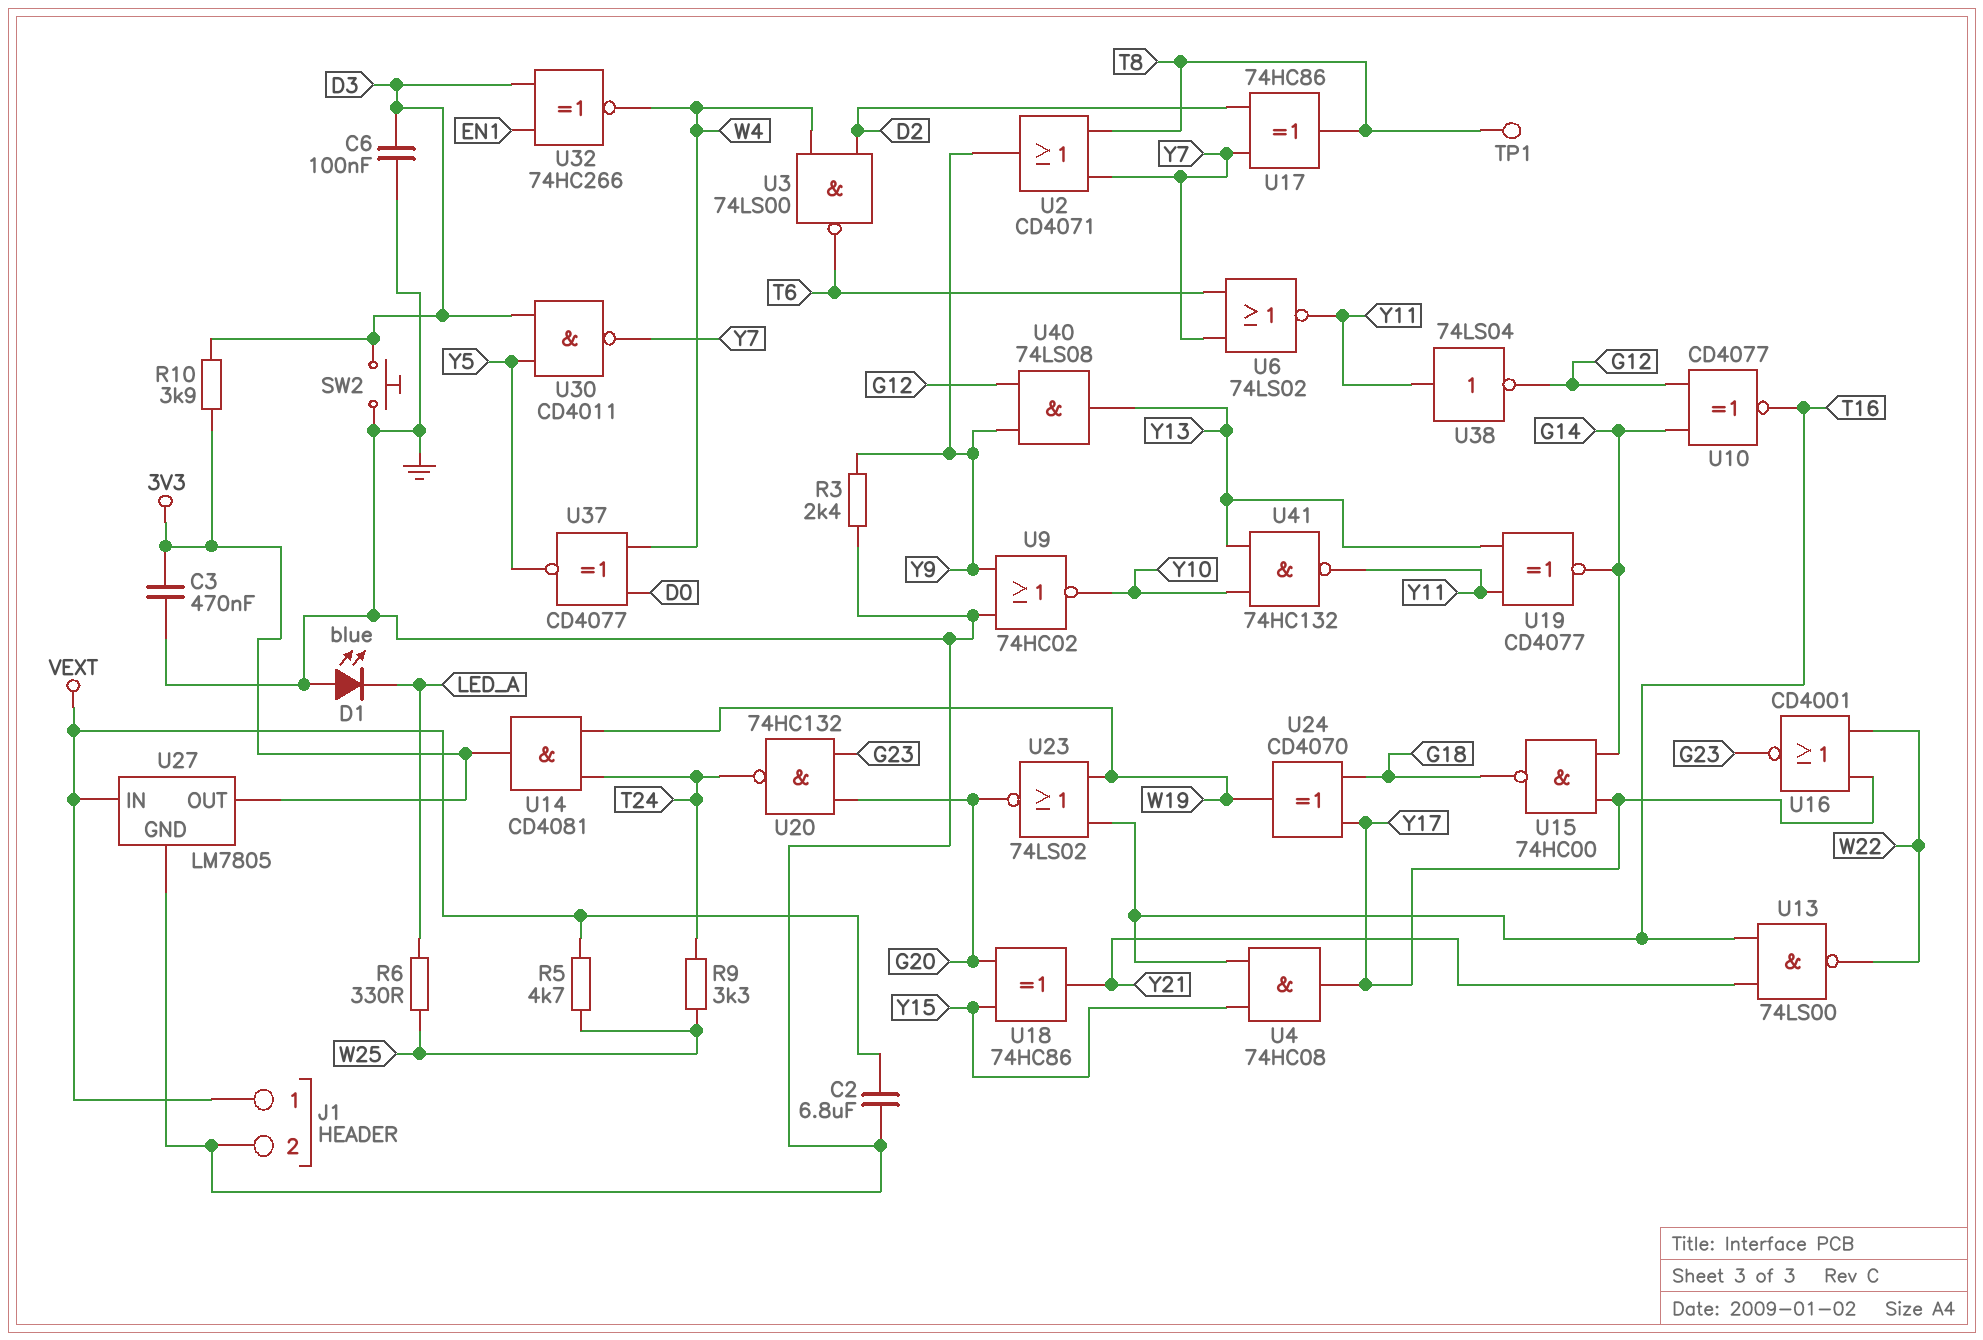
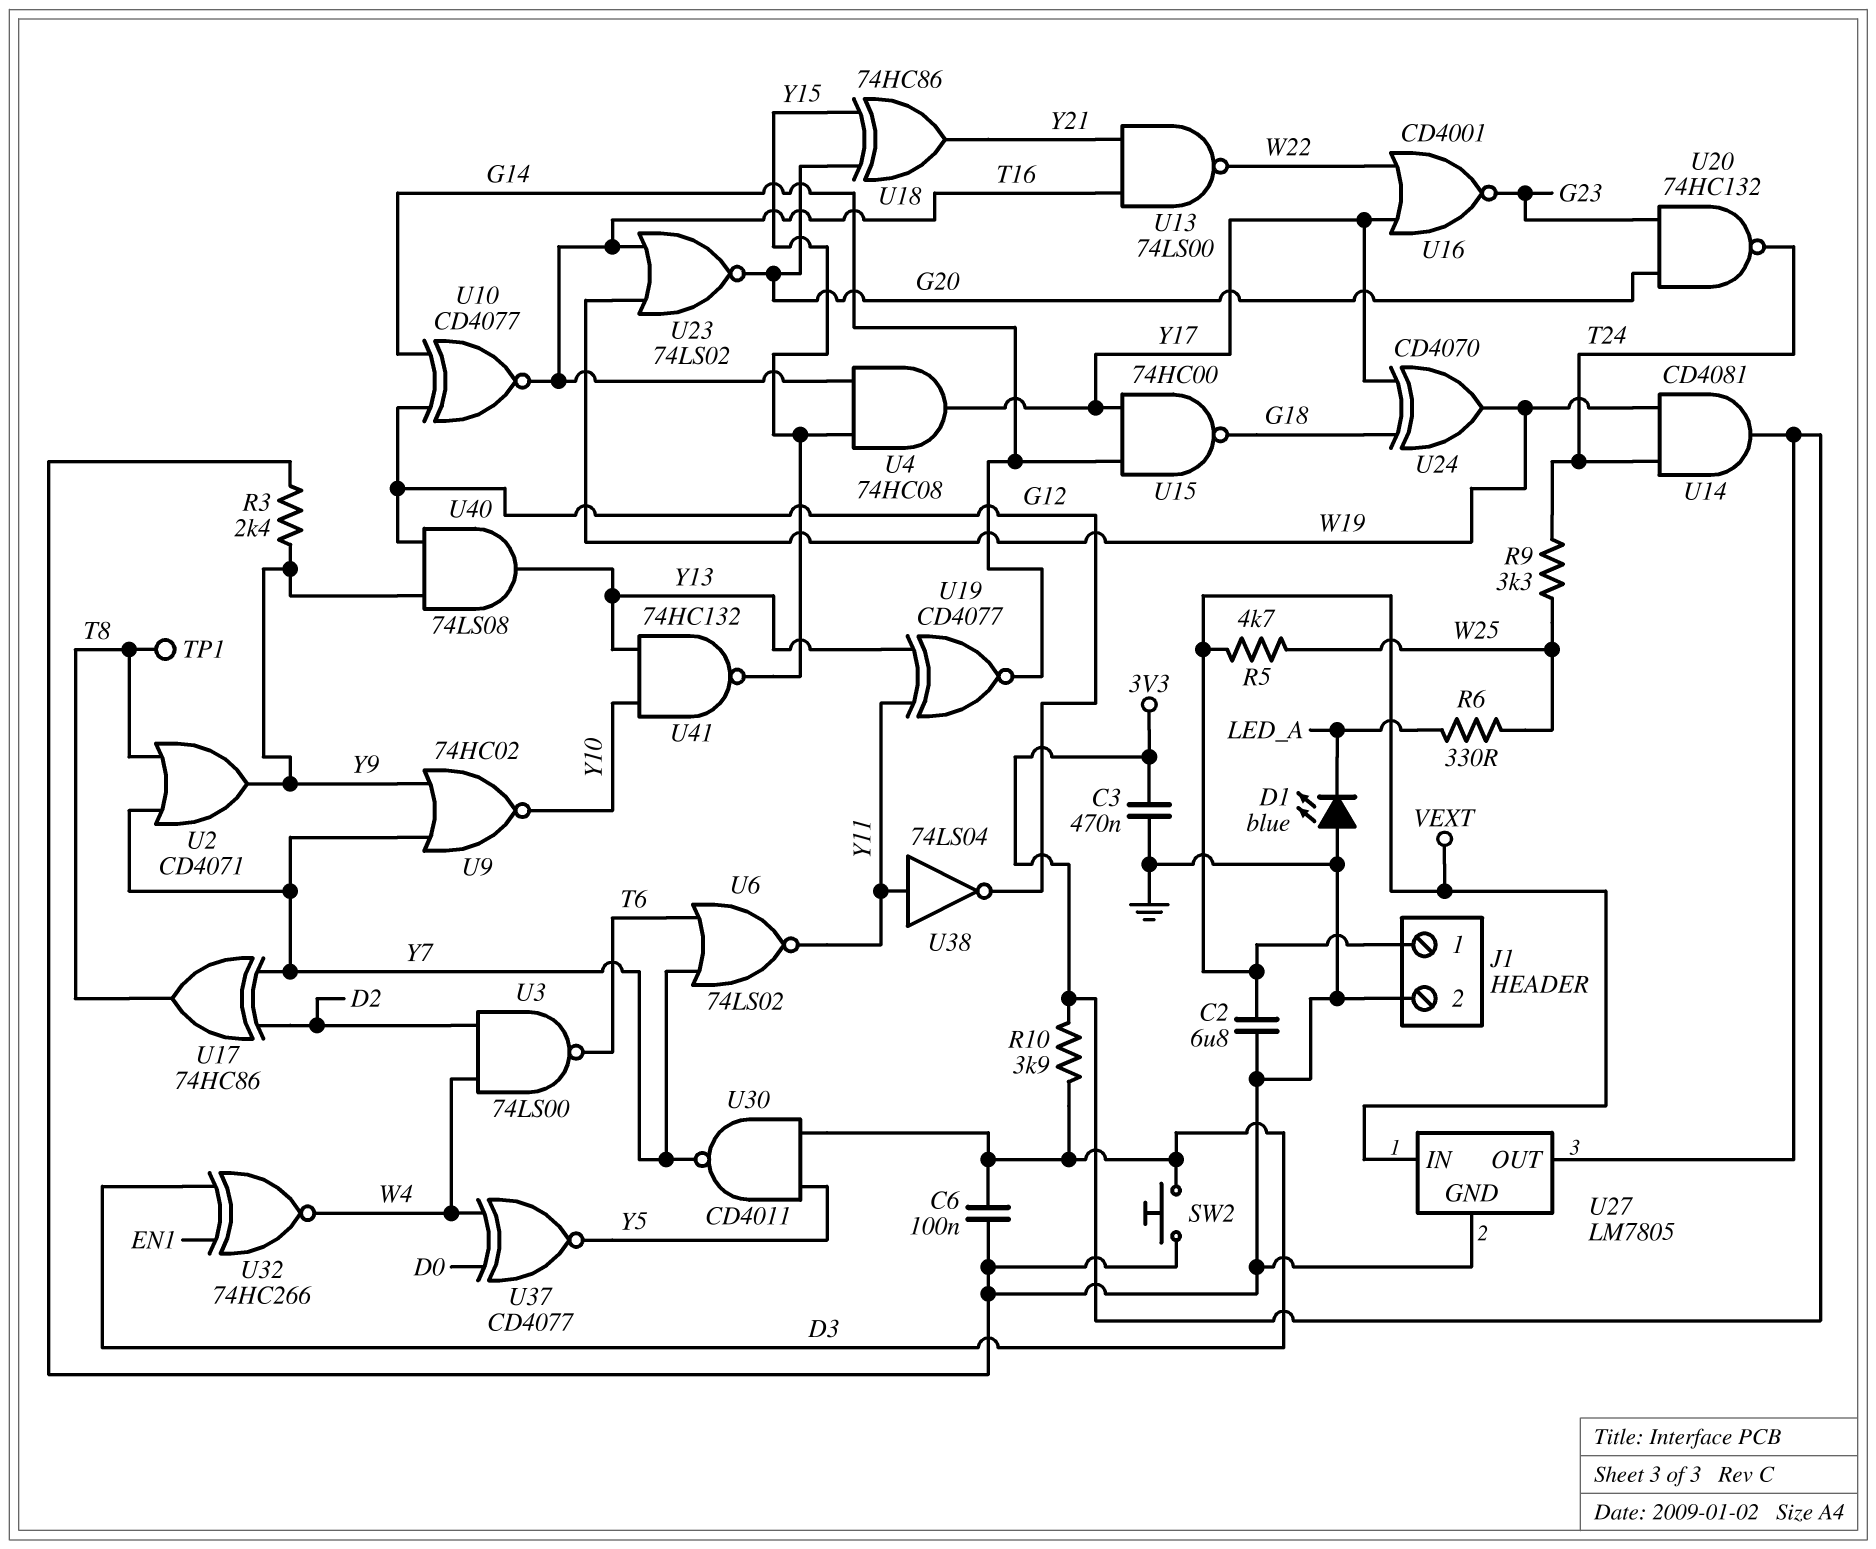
U9: NOR 74HC02 (in GND, in Y9, out Y10) -> NOR 74HC02 (in Y7, in Y9, out Y10)
U41: NAND 74HC132 (in Y10, in Y13, out Y11) -> NAND 74HC132 (in Y10, in Y13, out Y15)

